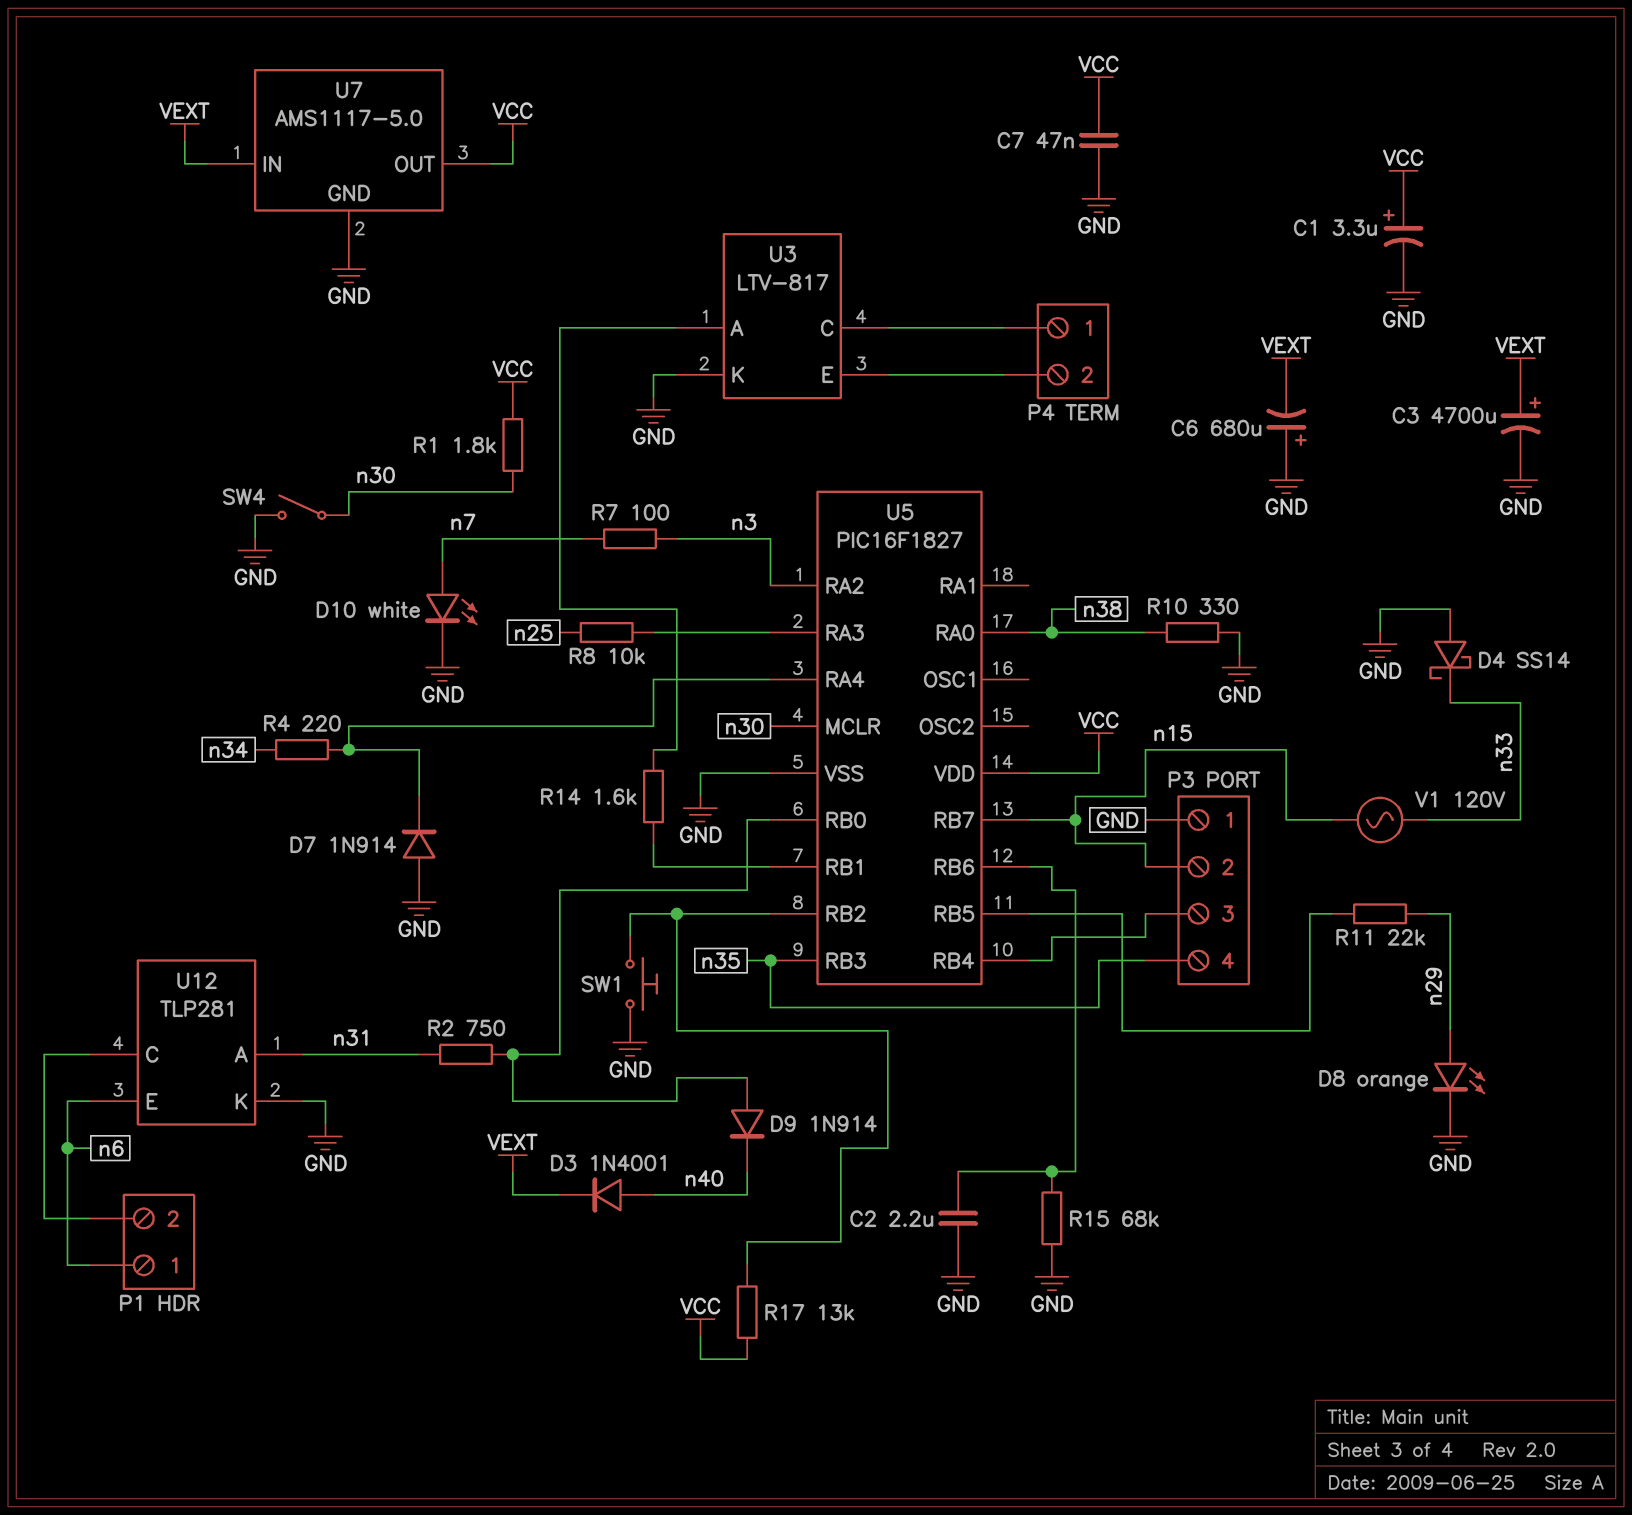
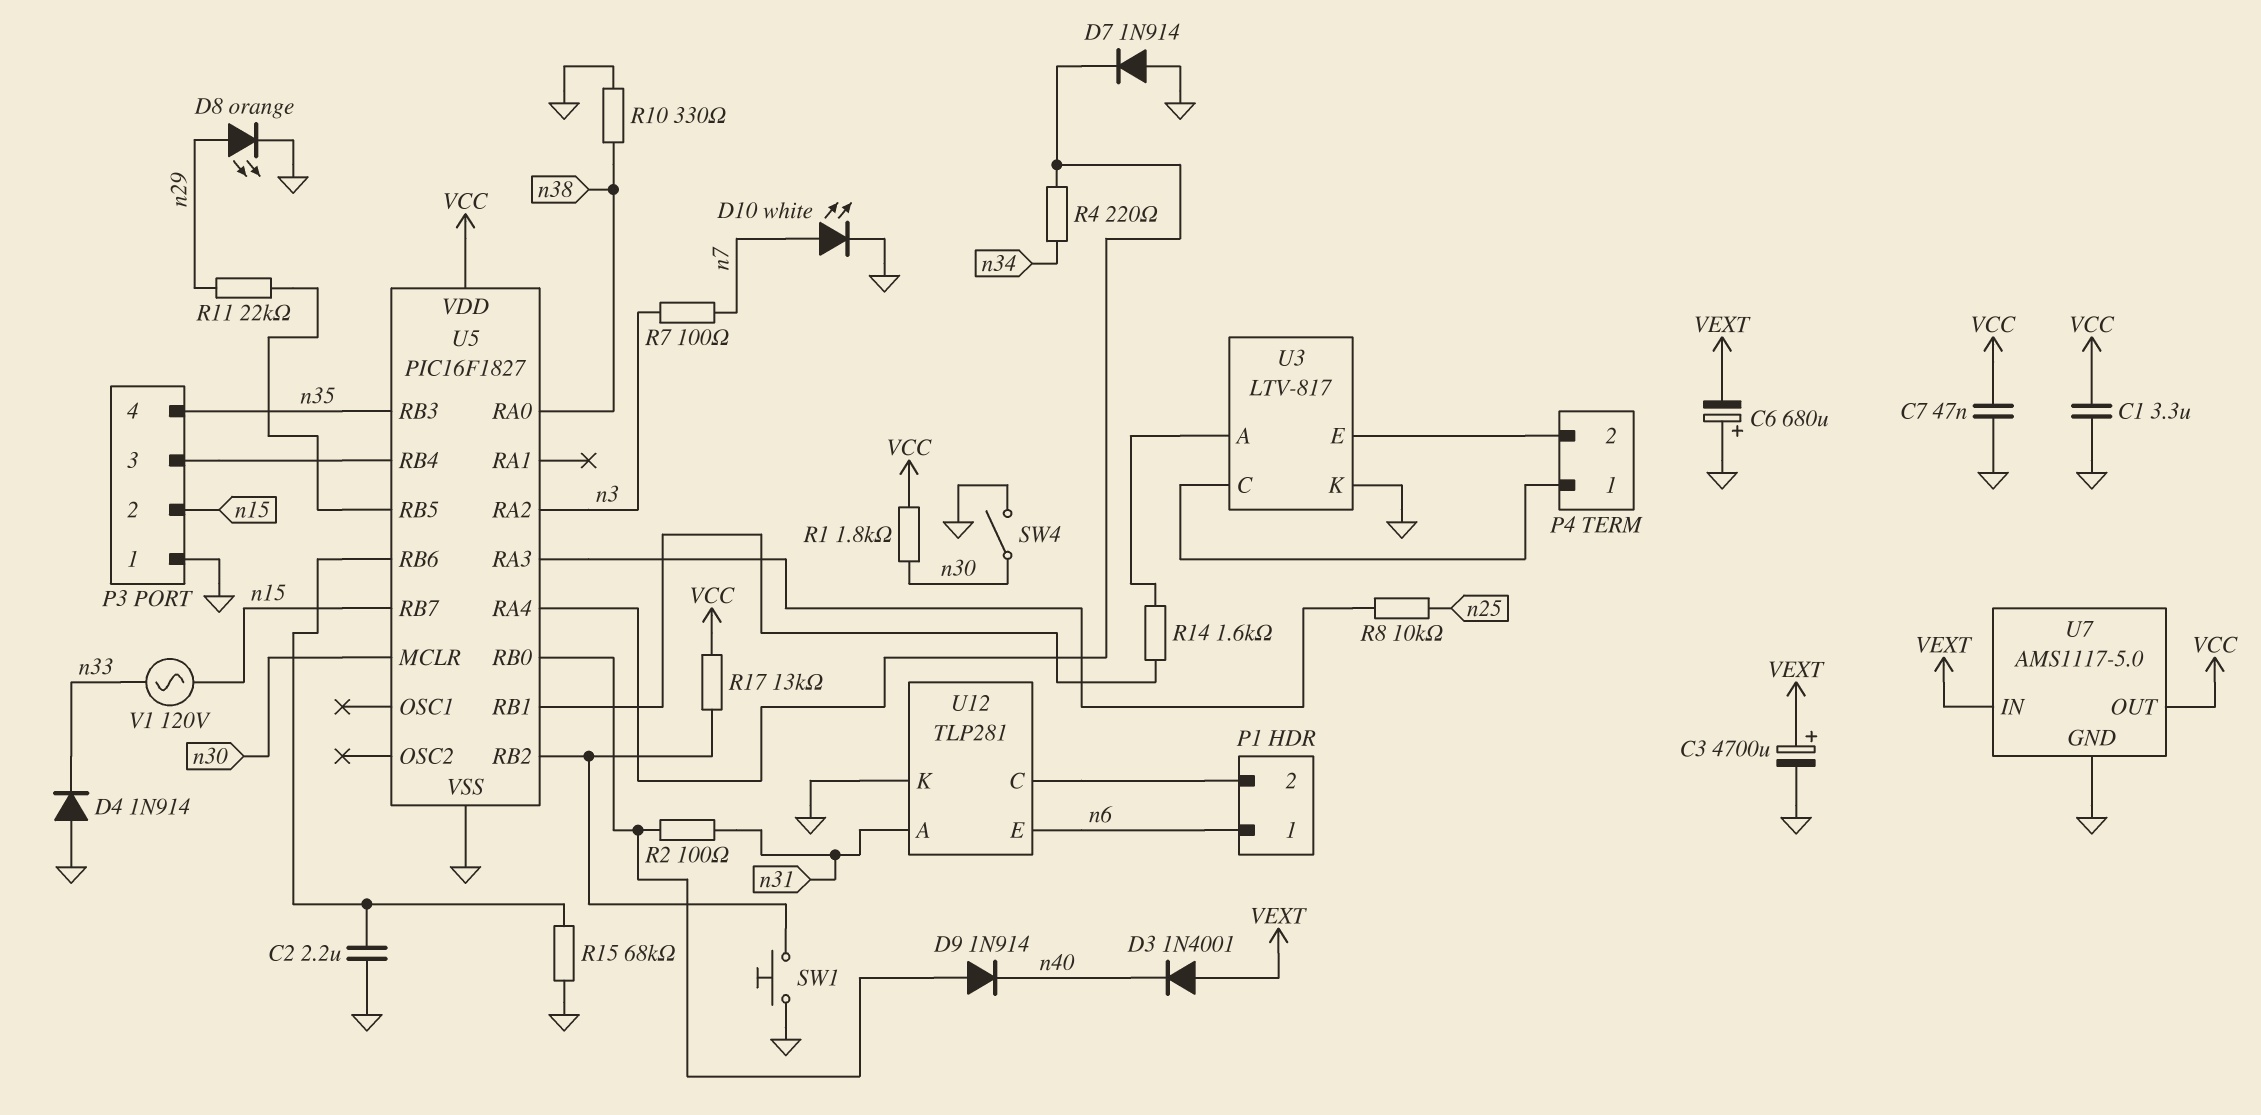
C1: 3.3uF (plus VCC, minus GND) -> 3.3uF (GND, VCC)
D3: diode 1N4001 (A n40, K VEXT) -> diode 1N4001 (A VEXT, K n40)
D4: schottky SS14 (A GND, K n33) -> diode 1N914 (A GND, K n33)
R2: 750 (U5/RB0, n31) -> 100 (U5/RB0, n31)

